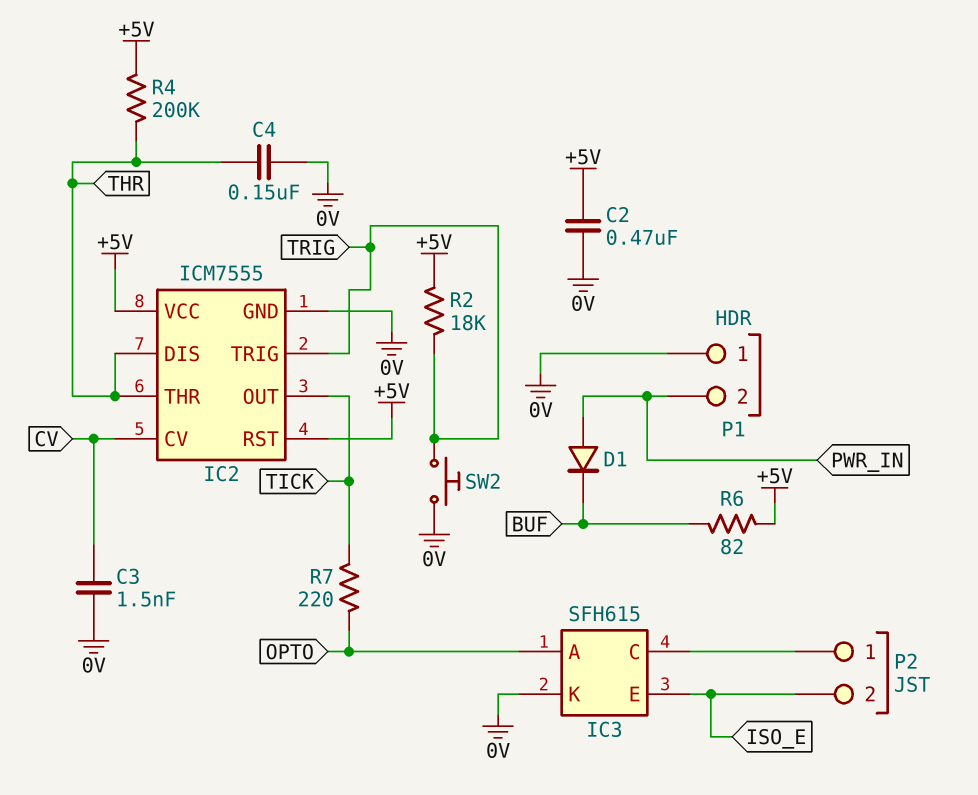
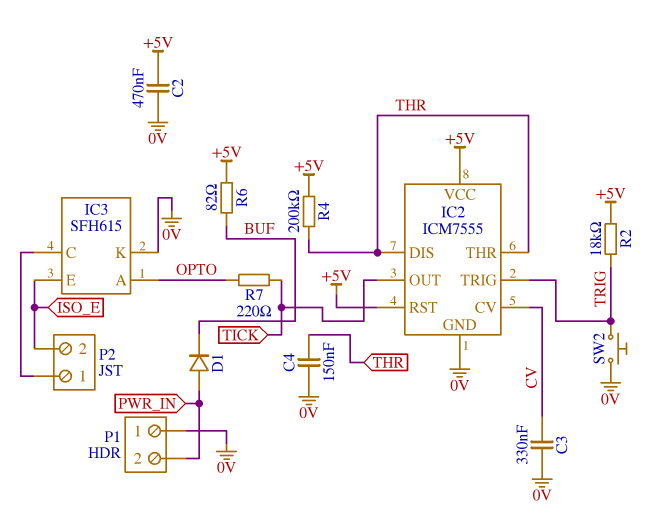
C3: 1.5nF (0V, CV) -> 330nF (0V, CV)

